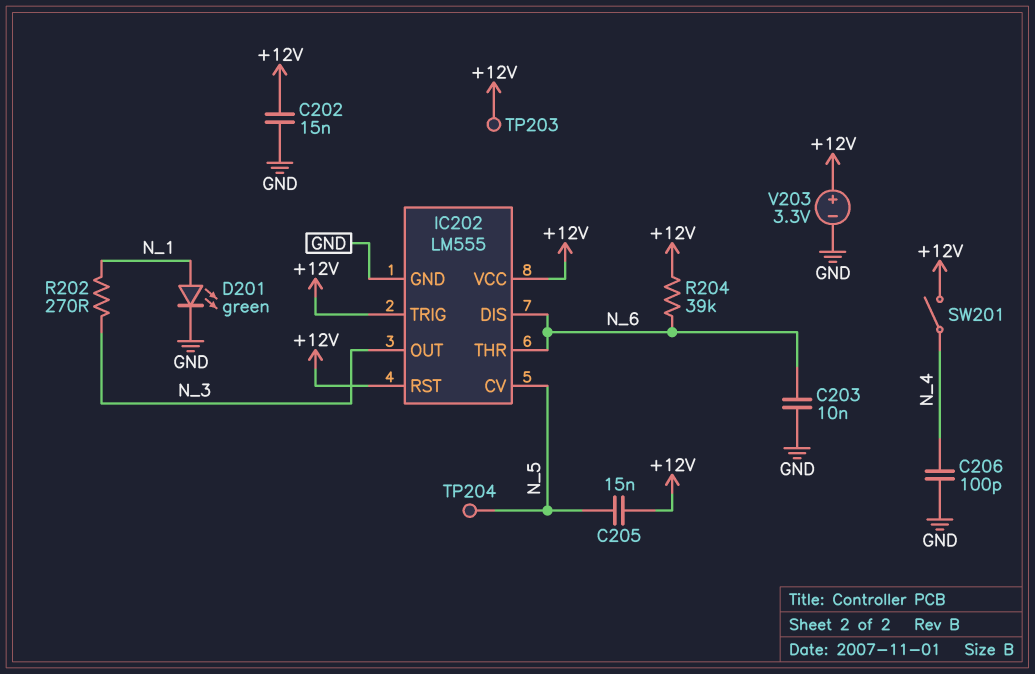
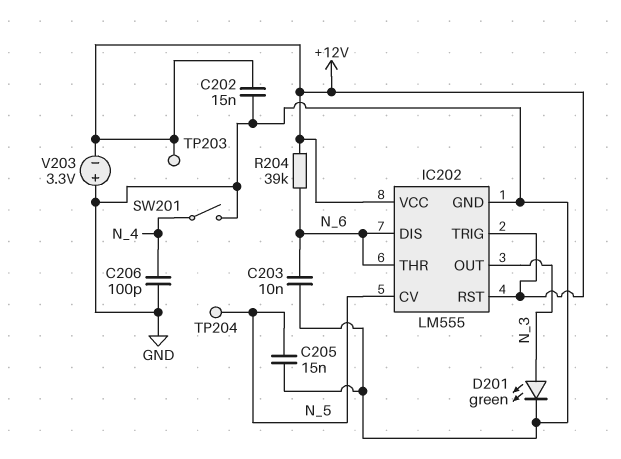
C205: 15nF (+12V, N_5) -> 15nF (GND, N_5)
D201: LED green (A N_1, K GND) -> LED green (A N_3, K GND)
R202: 270 (N_1, N_3) -> none
SW201: switch (+12V, N_4) -> switch (GND, N_4)
V203: 3.3V (plus +12V, minus GND) -> 3.3V (plus GND, minus +12V)

